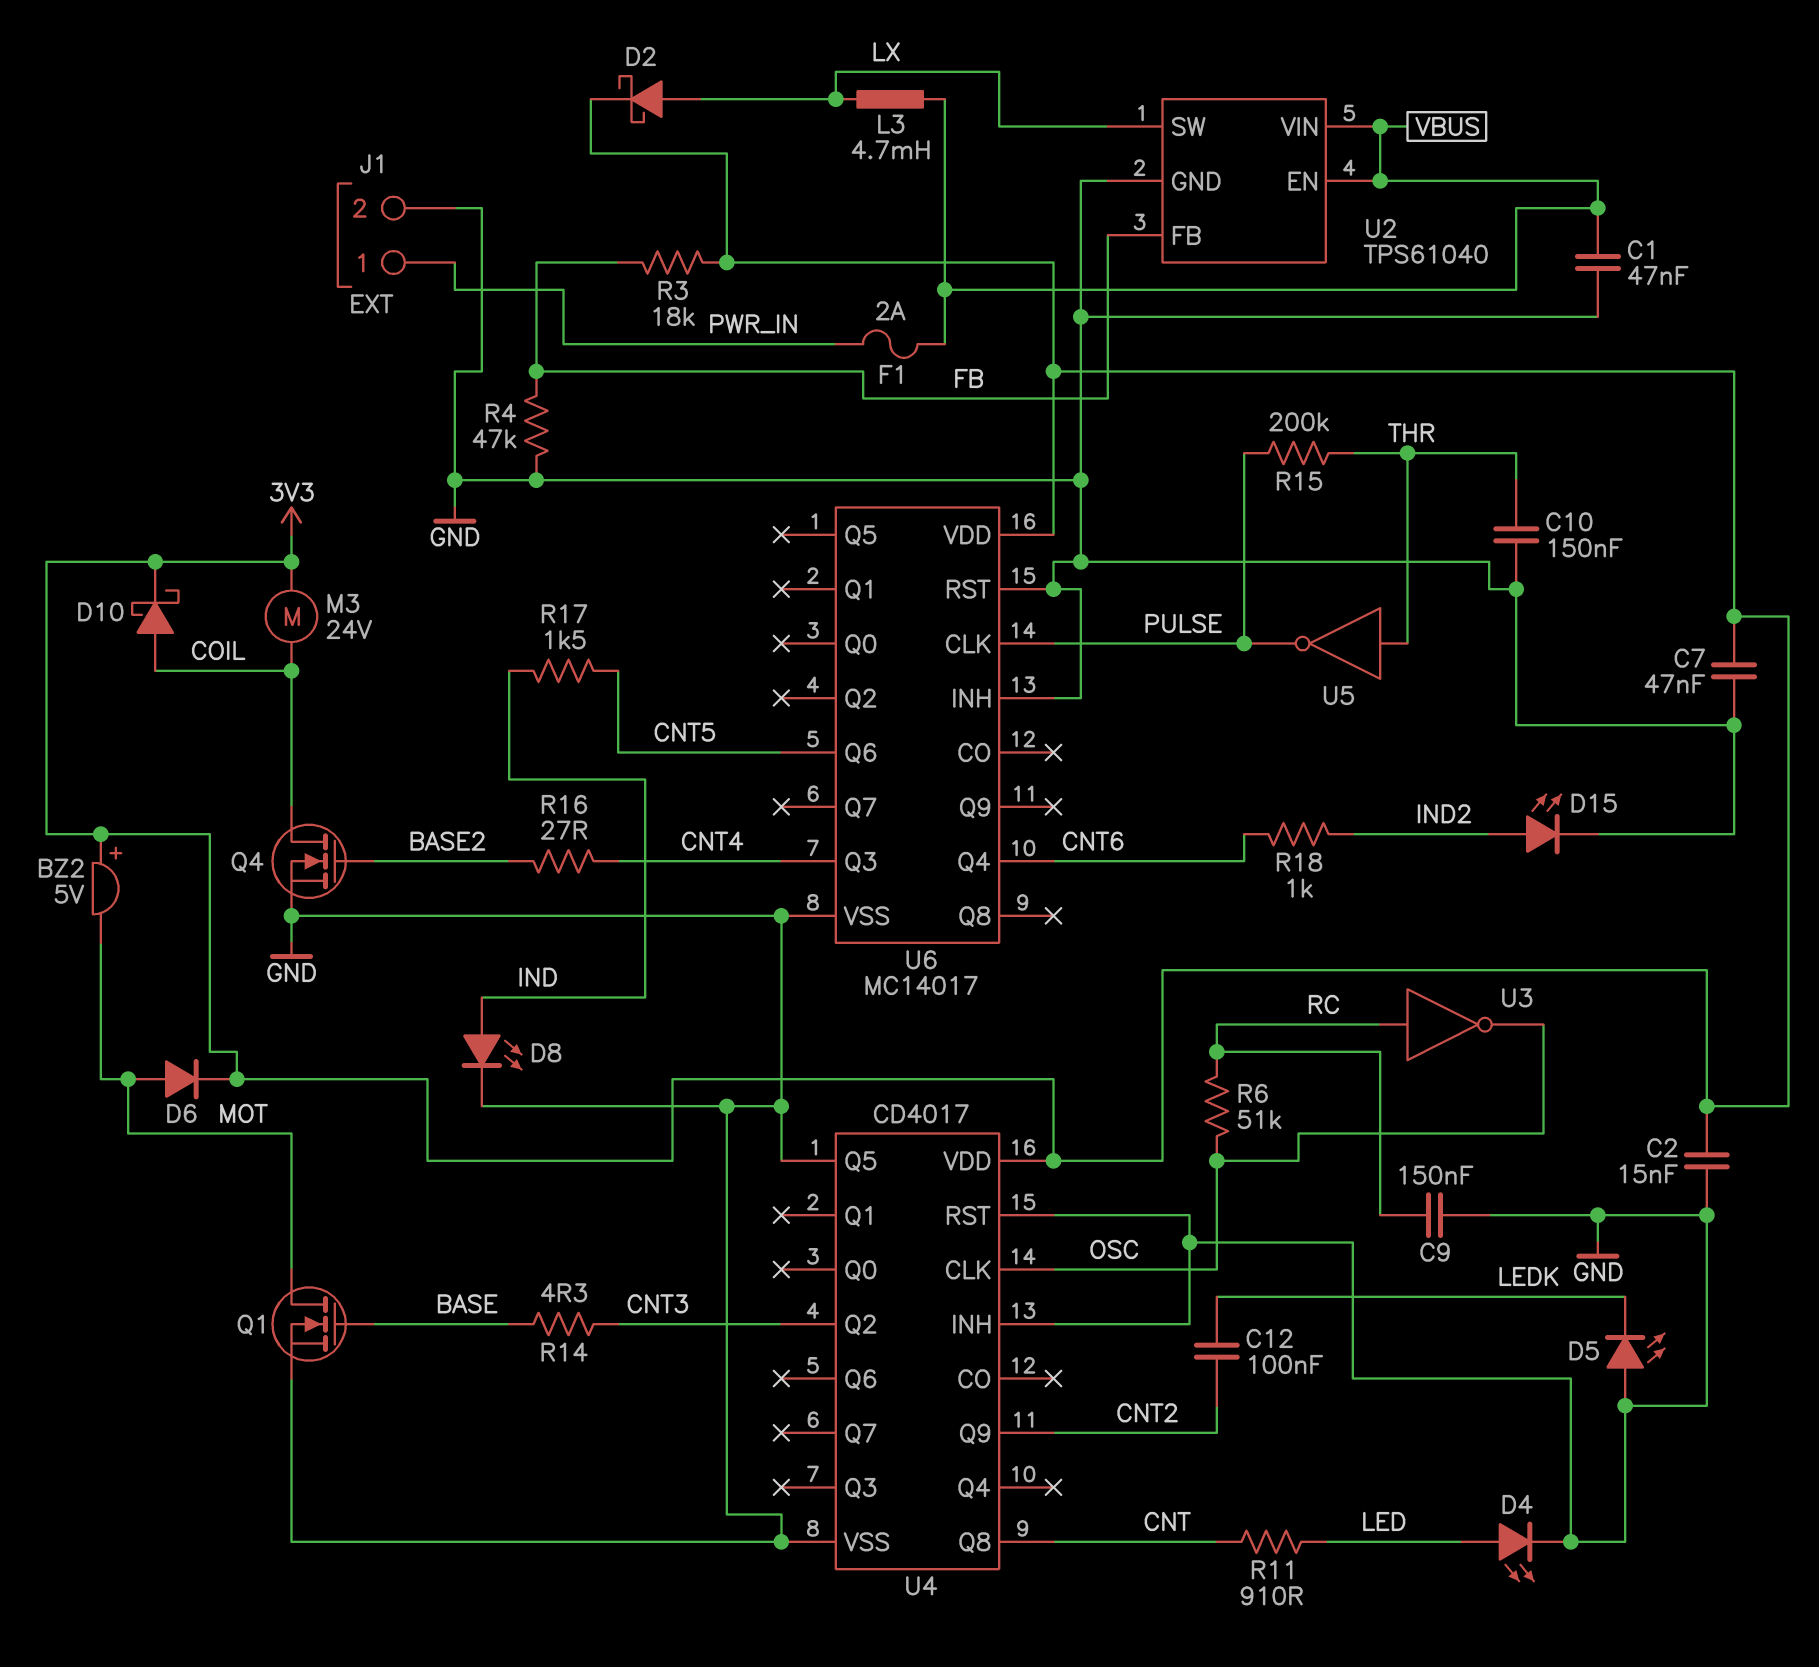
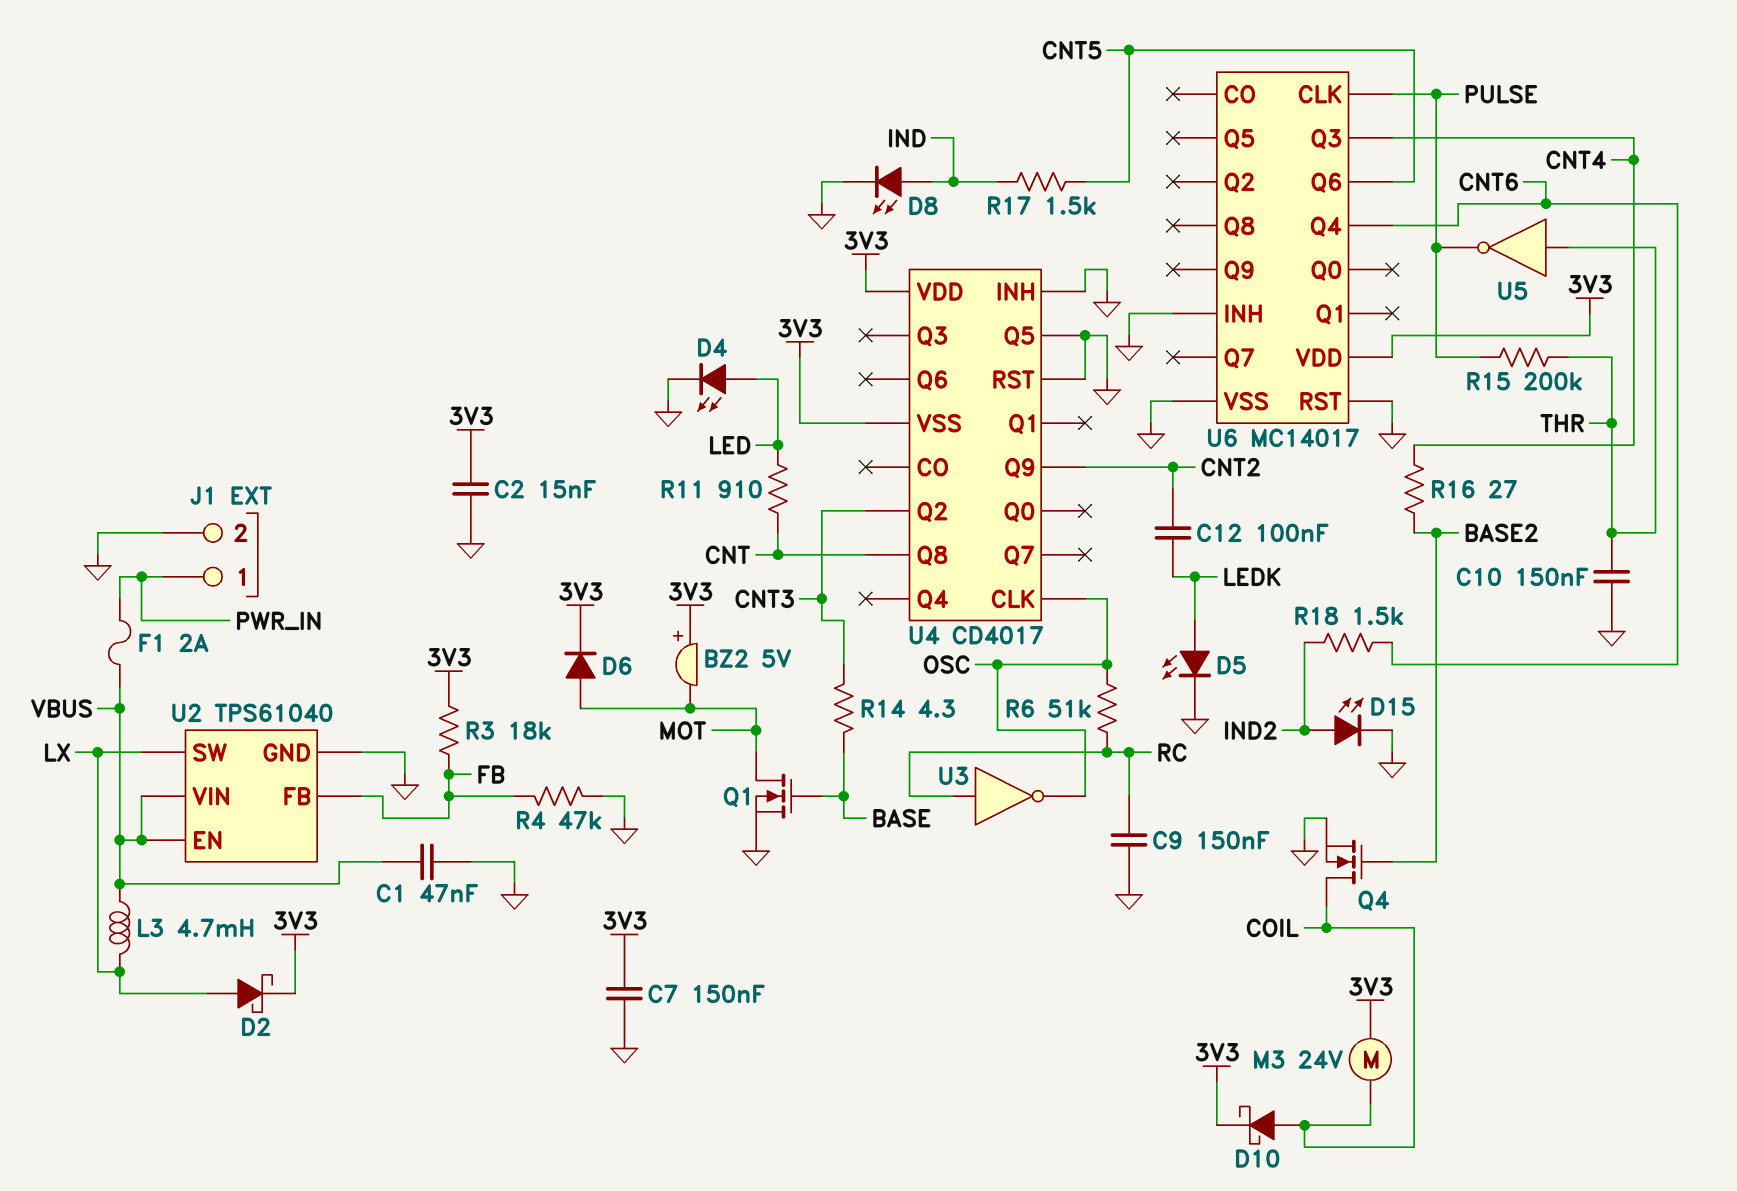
C7: 47nF (3V3, GND) -> 150nF (3V3, GND)
D5: LED (A GND, K LEDK) -> LED (A LEDK, K GND)
R18: 1k (CNT6, IND2) -> 1.5k (CNT6, IND2)
U4 pin VSS: GND -> 3V3

